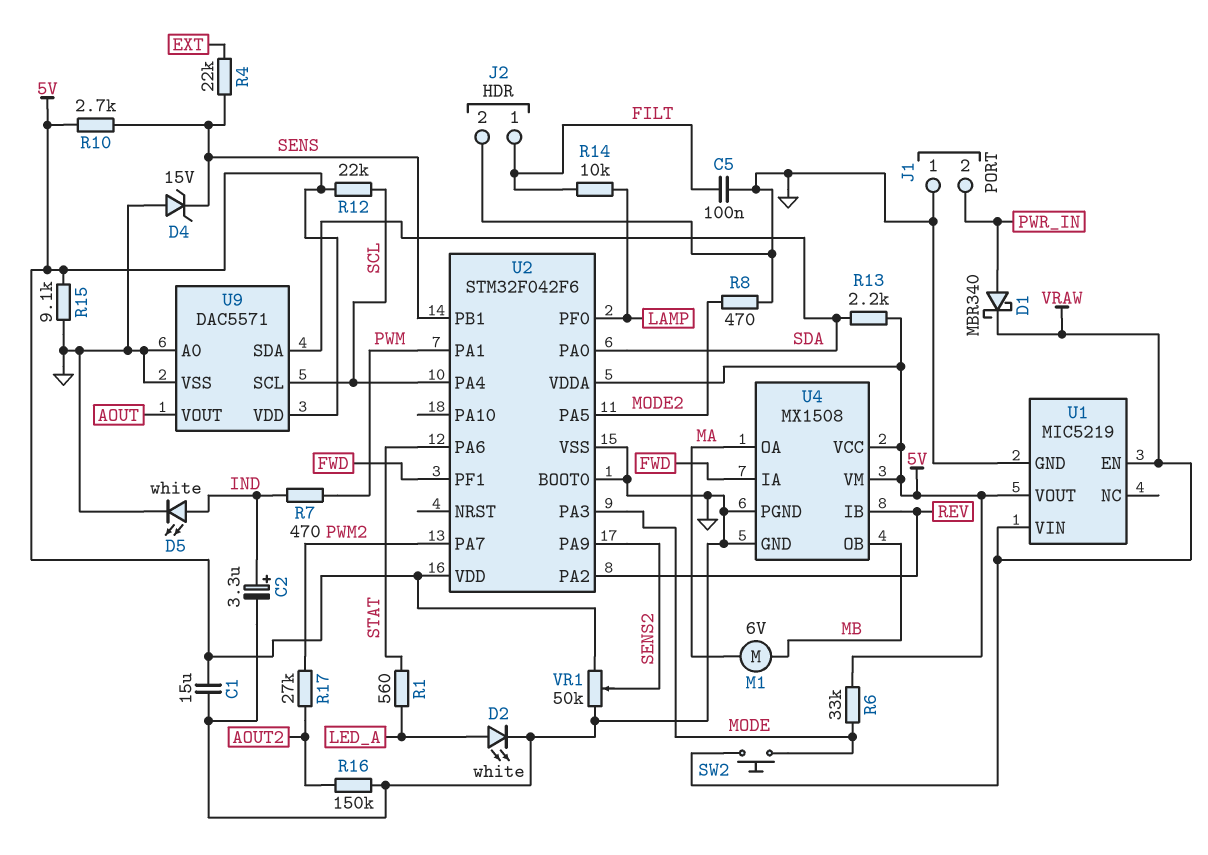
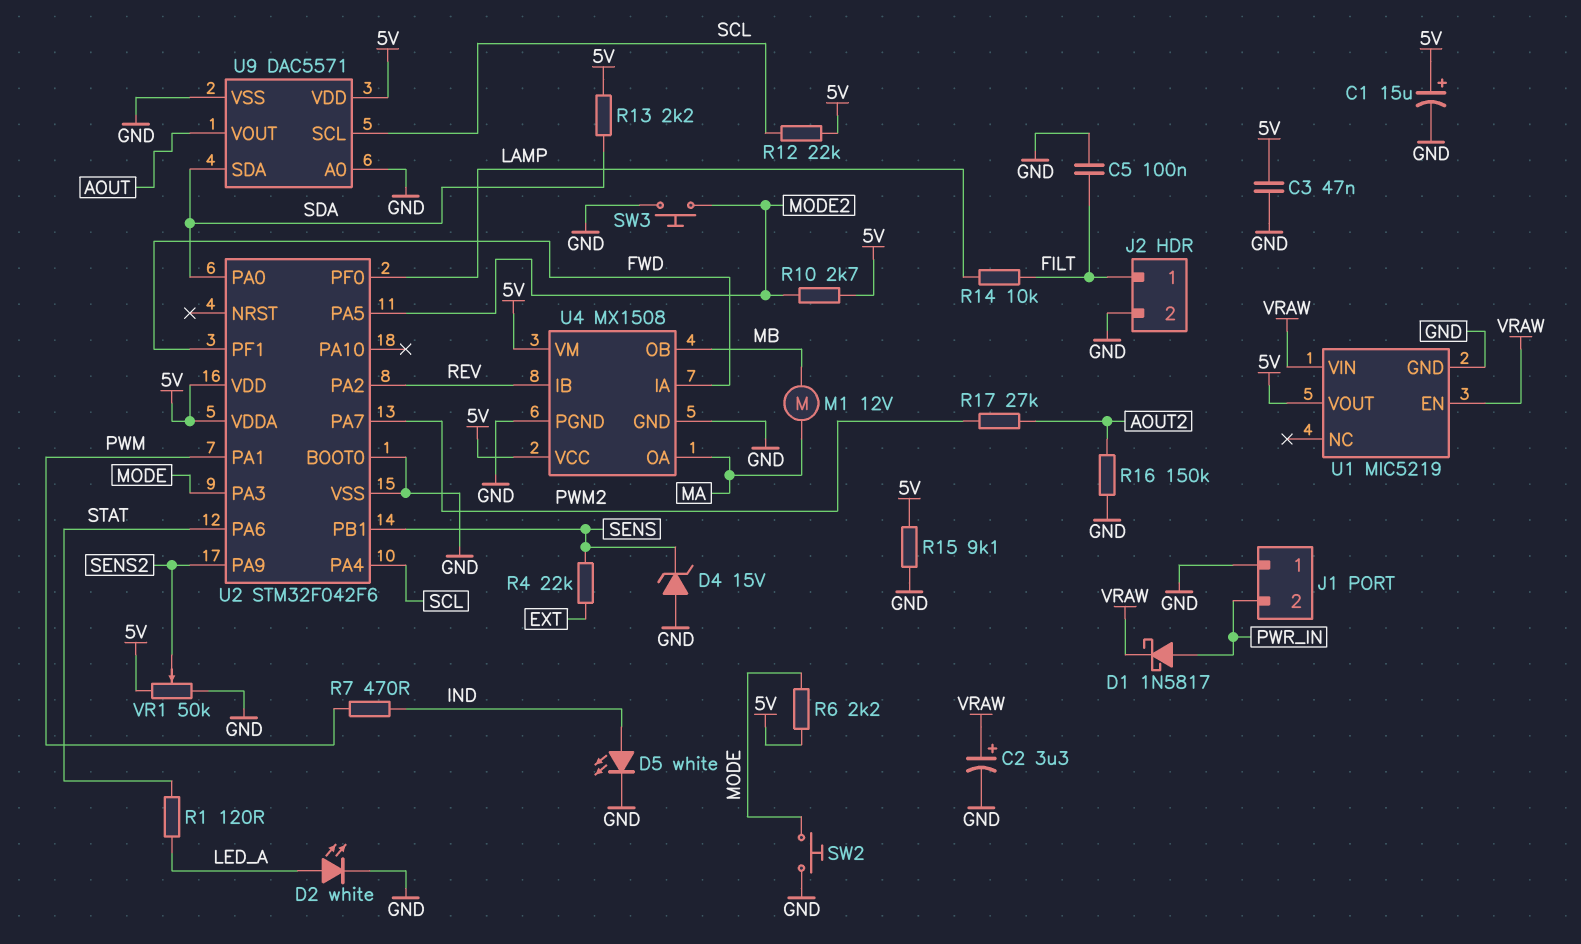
C1: 15uF (5V, GND) -> 15uF (plus 5V, minus GND)
C2: 3.3uF (plus IND, minus GND) -> 3.3uF (plus VRAW, minus GND)
C3: none -> 47nF (5V, GND)
D1: schottky MBR340 (A PWR_IN, K VRAW) -> schottky 1N5817 (A PWR_IN, K VRAW)
M1: motor 6V (MA, MB) -> motor 12V (MA, MB)
R1: 560 (LED_A, STAT) -> 120 (LED_A, STAT)
R6: 33k (5V, MODE) -> 2.2k (5V, MODE)
R8: 470 (GND, MODE2) -> none
R10: 2.7k (5V, SENS) -> 2.7k (5V, MODE2)
SW2: button (MODE, VRAW) -> button (GND, MODE)
SW3: none -> button (GND, MODE2)

